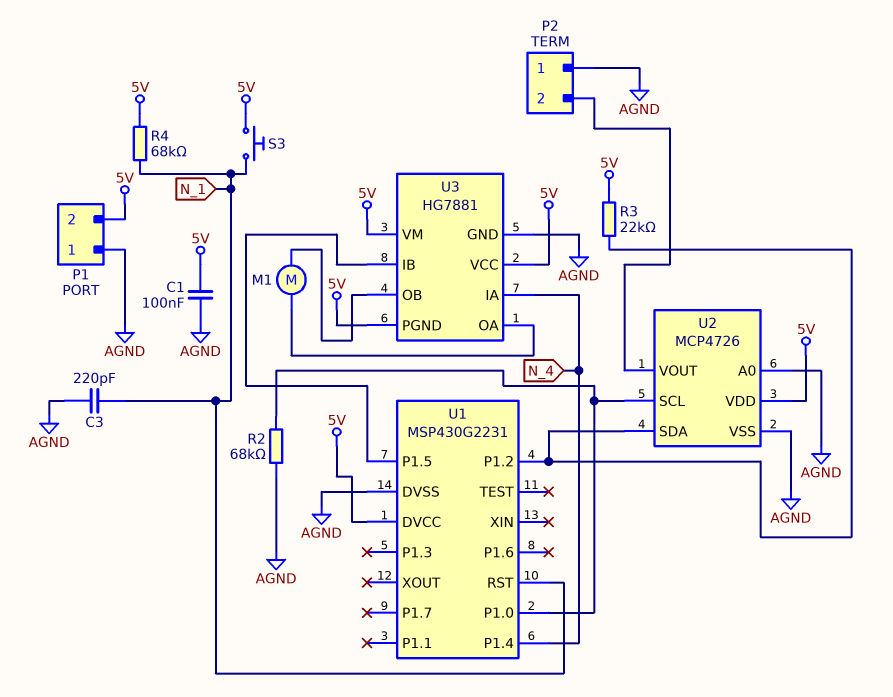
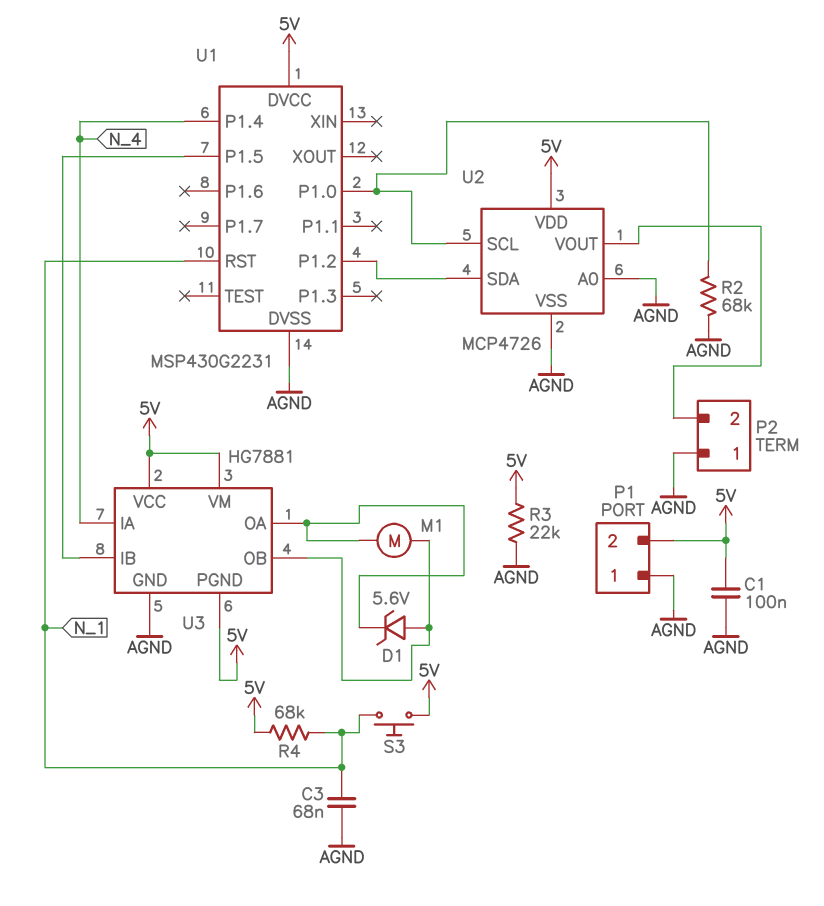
C3: 220pF (AGND, N_1) -> 68nF (AGND, N_1)
D1: none -> zener 5.6V (A U3/OB, K U3/OA)
R3: 22k (5V, U1/P1.2) -> 22k (5V, AGND)

